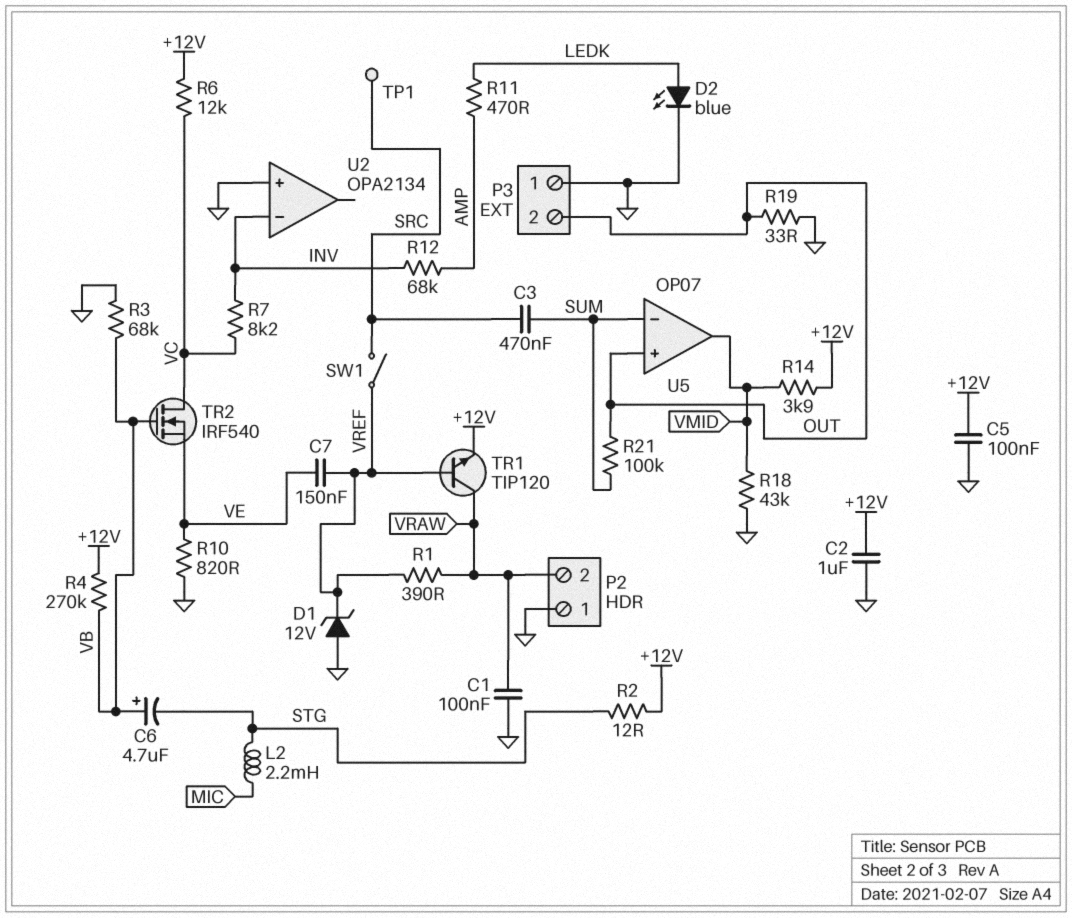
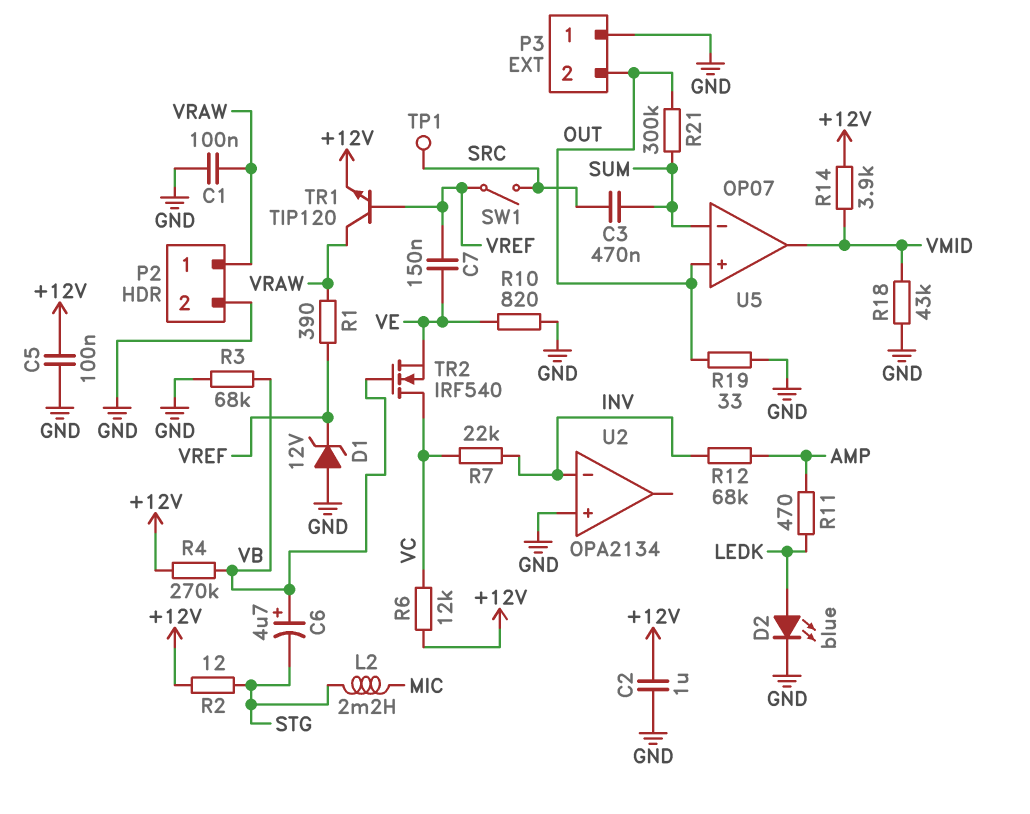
P2 pin 1: GND -> VRAW
P2 pin 2: VRAW -> GND
R7: 8.2k (INV, VC) -> 22k (INV, VC)
R21: 100k (OUT, SUM) -> 300k (OUT, SUM)

